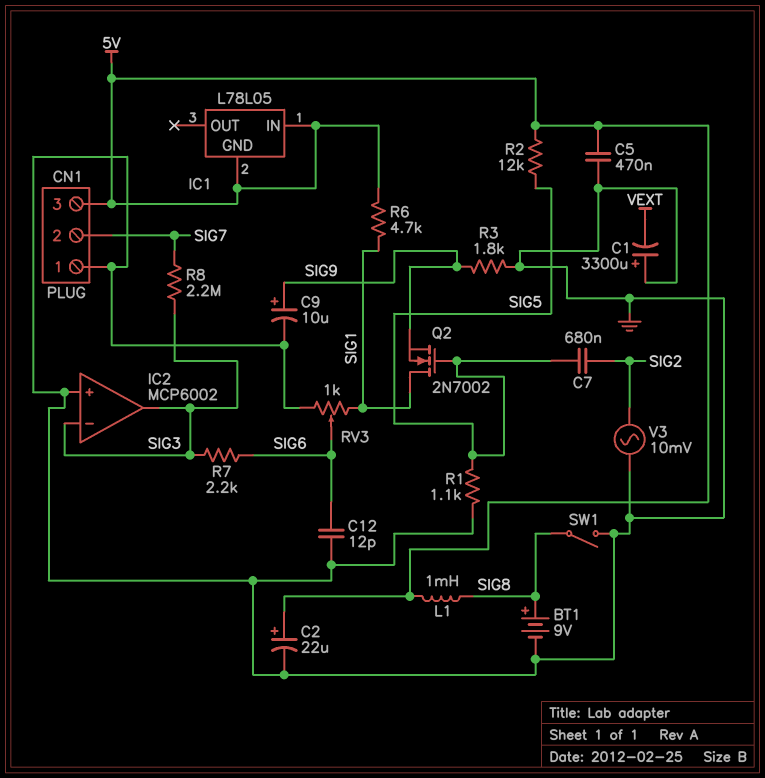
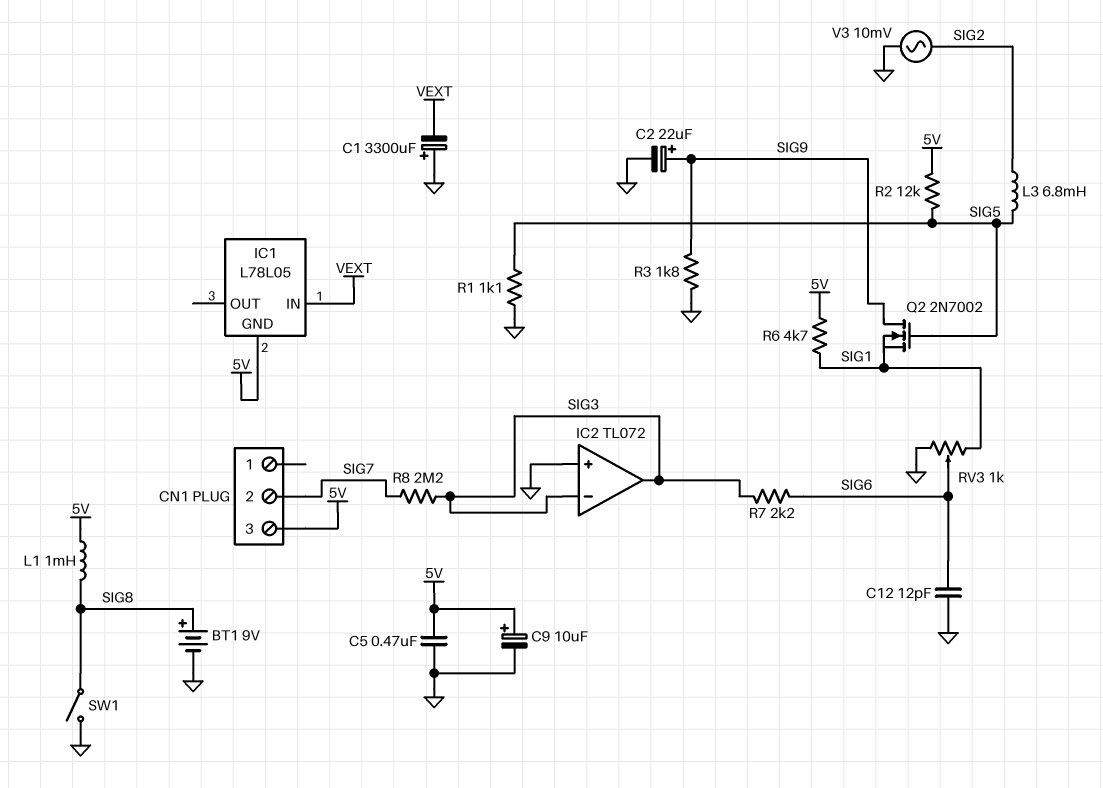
C2: 22uF (plus 5V, minus GND) -> 22uF (plus SIG9, minus GND)
C7: 680nF (SIG2, SIG5) -> none
C9: 10uF (plus SIG9, minus GND) -> 10uF (plus 5V, minus GND)
CN1 pin 1: GND -> none
IC1 pin IN: 5V -> VEXT
IC2: MCP6002 -> TL072
L3: none -> 6.8mH (SIG2, SIG5)
Q2: NMOS 2N7002 (G SIG5, D SIG1, S SIG9) -> NMOS 2N7002 (G SIG5, D SIG9, S SIG1)

